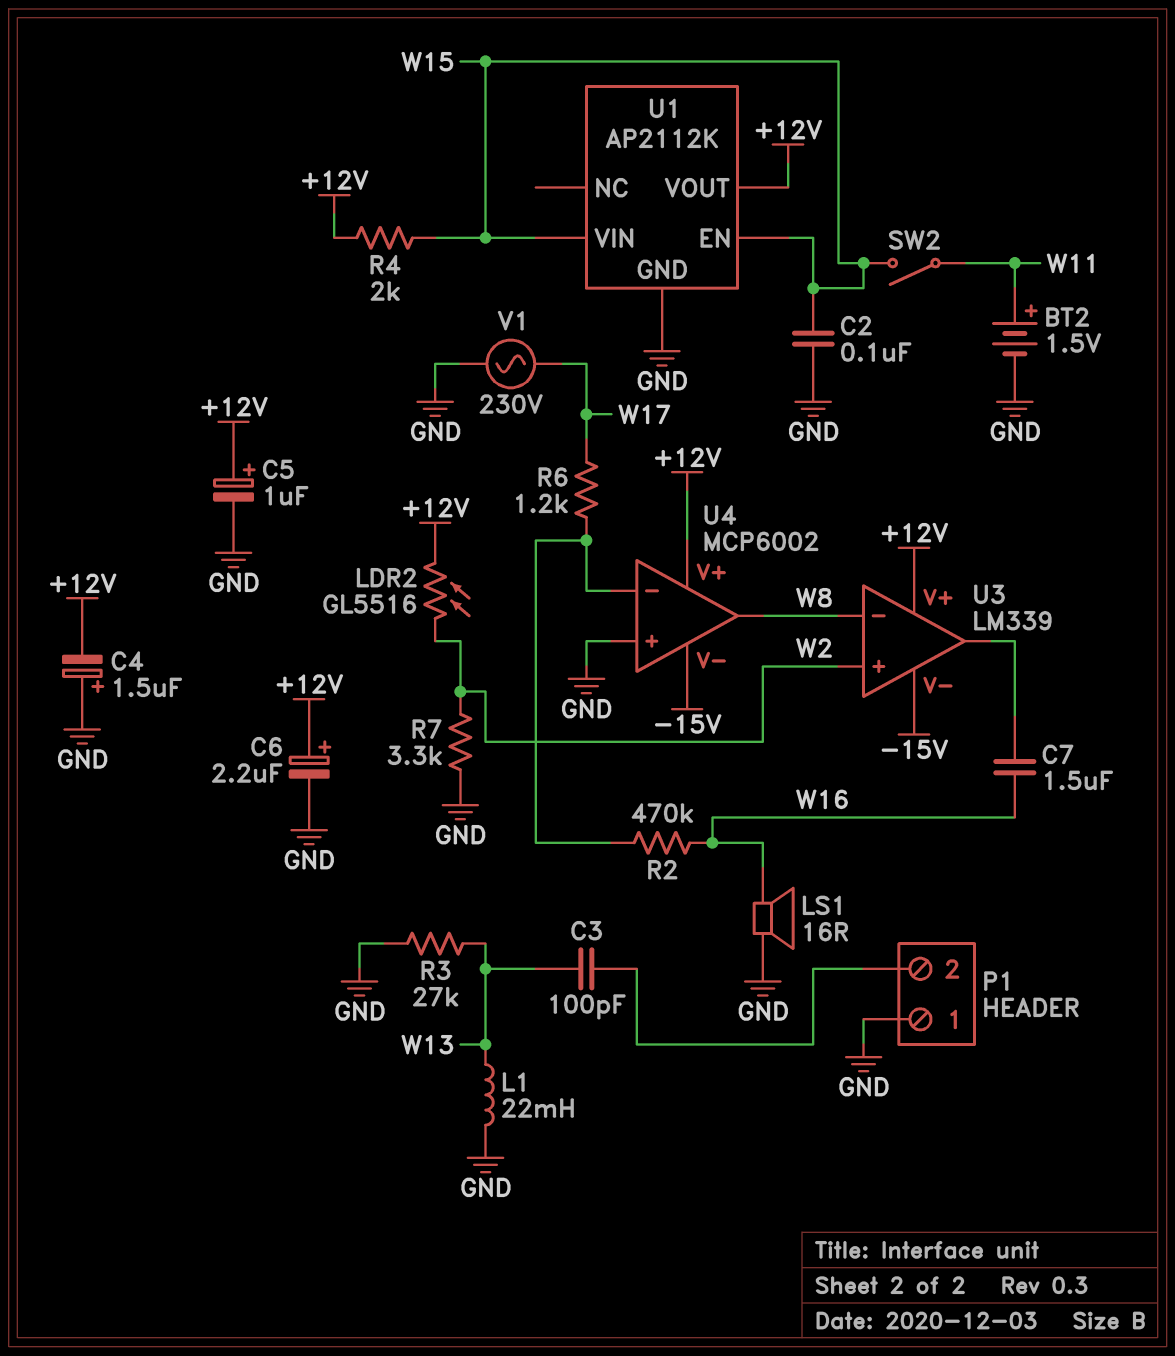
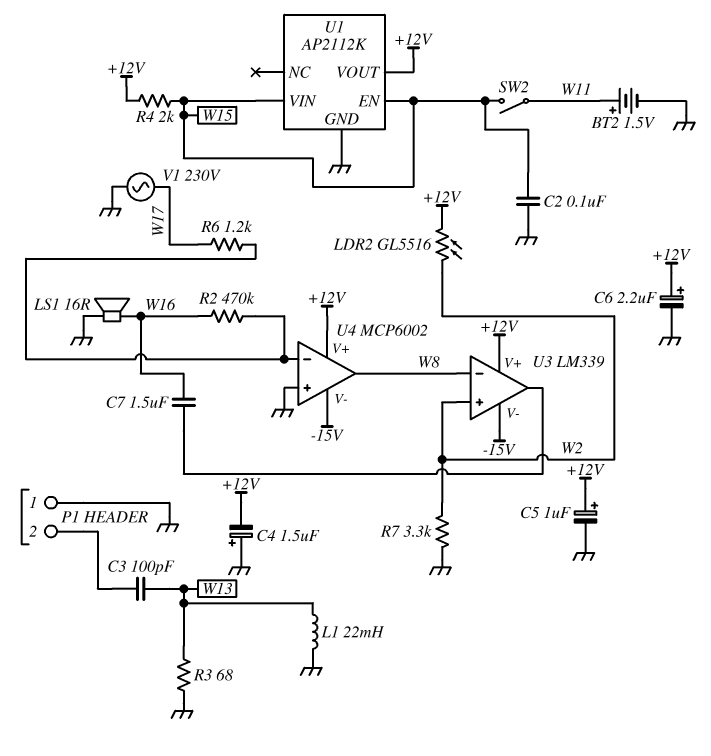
R3: 27k (GND, W13) -> 68 (GND, W13)

